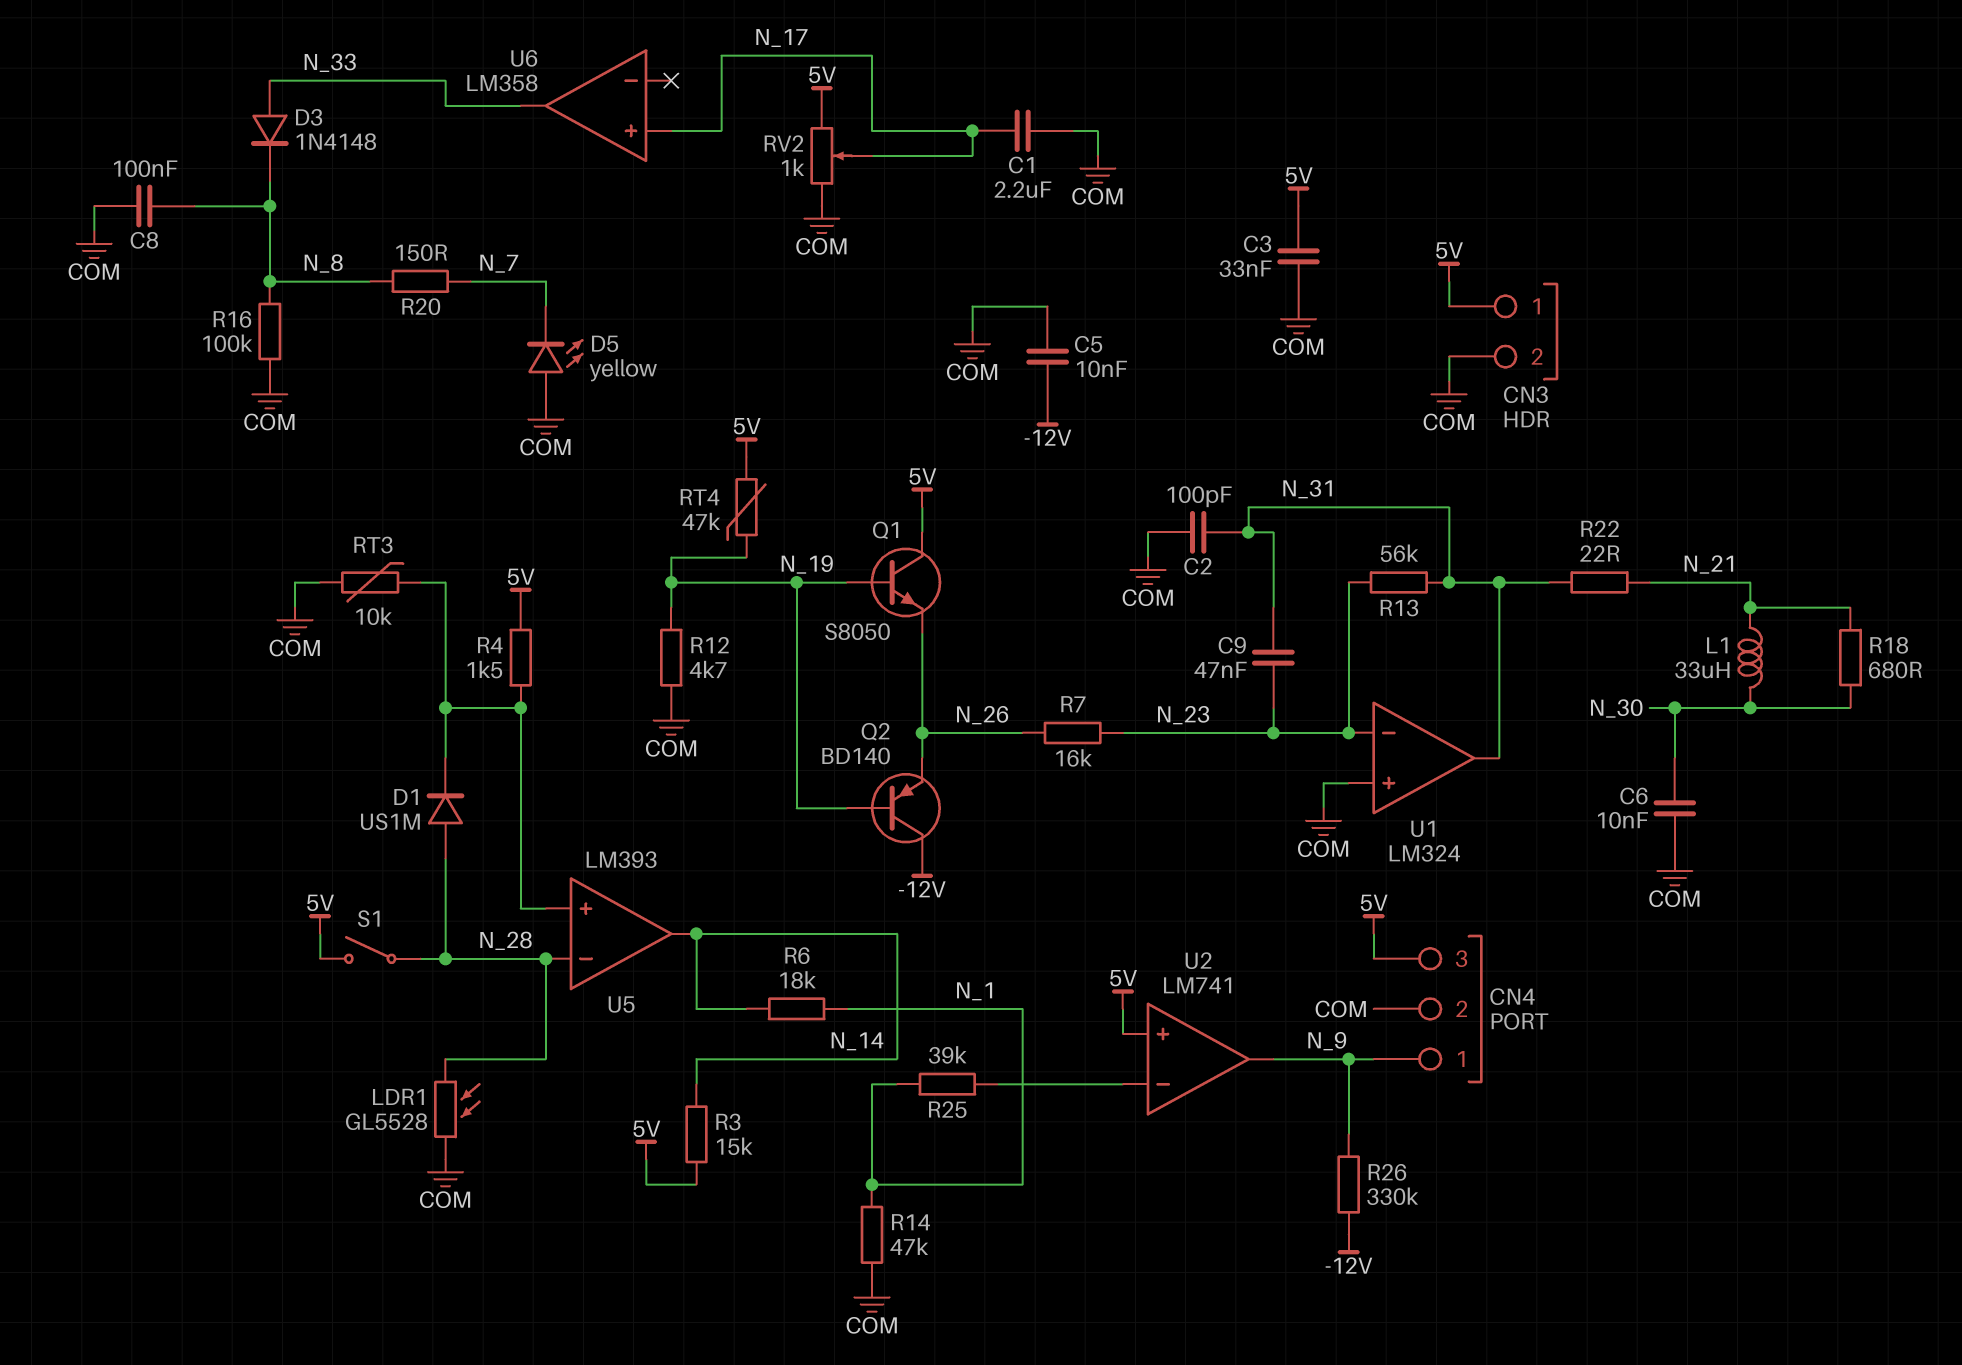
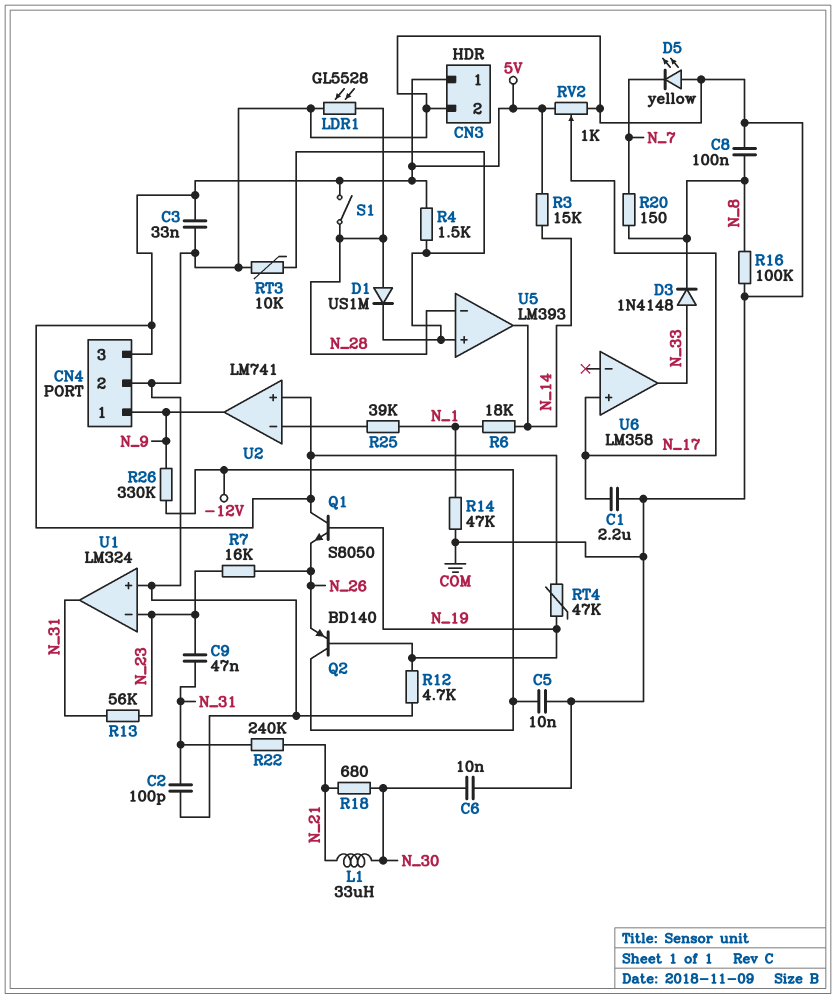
R22: 22 (N_21, N_31) -> 240k (N_21, N_31)

